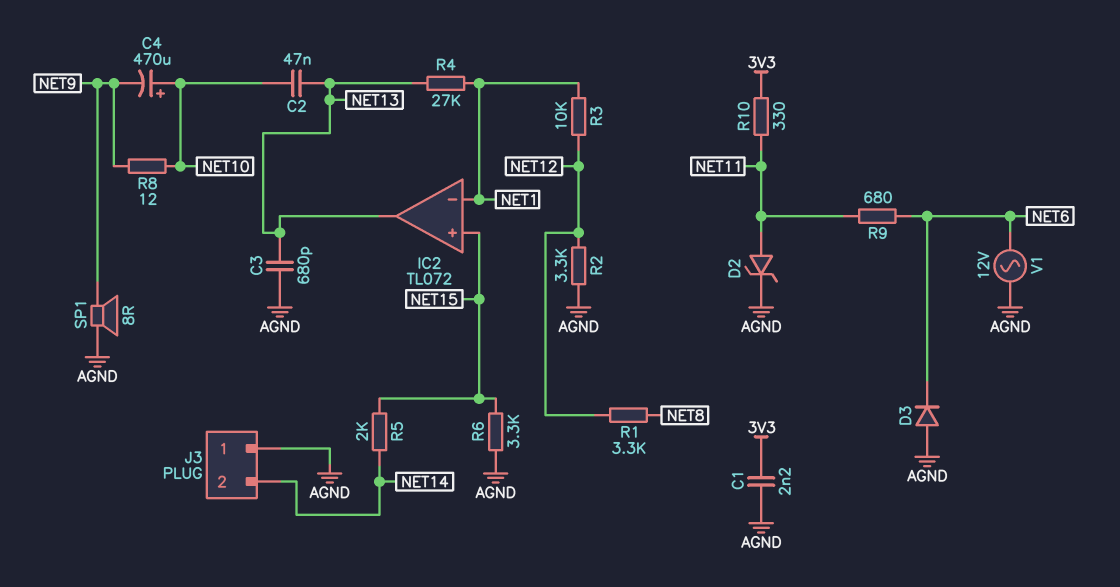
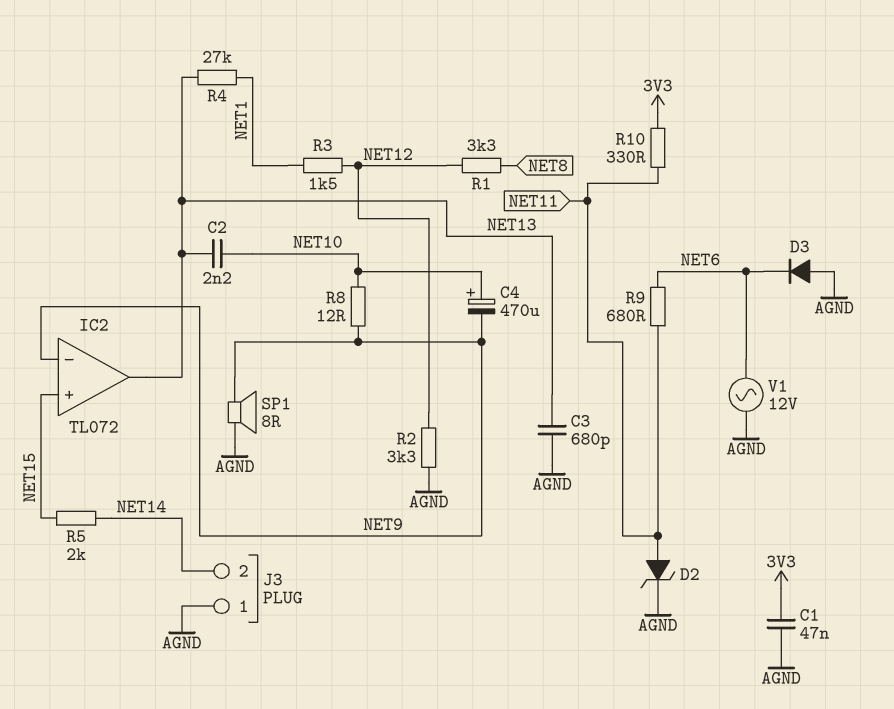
C1: 2.2nF (3V3, AGND) -> 47nF (3V3, AGND)
C2: 47nF (NET10, NET13) -> 2.2nF (NET10, NET13)
IC2 pin in-: NET1 -> NET9
R3: 10k (NET1, NET12) -> 1.5k (NET1, NET12)
R6: 3.3k (AGND, NET15) -> none

